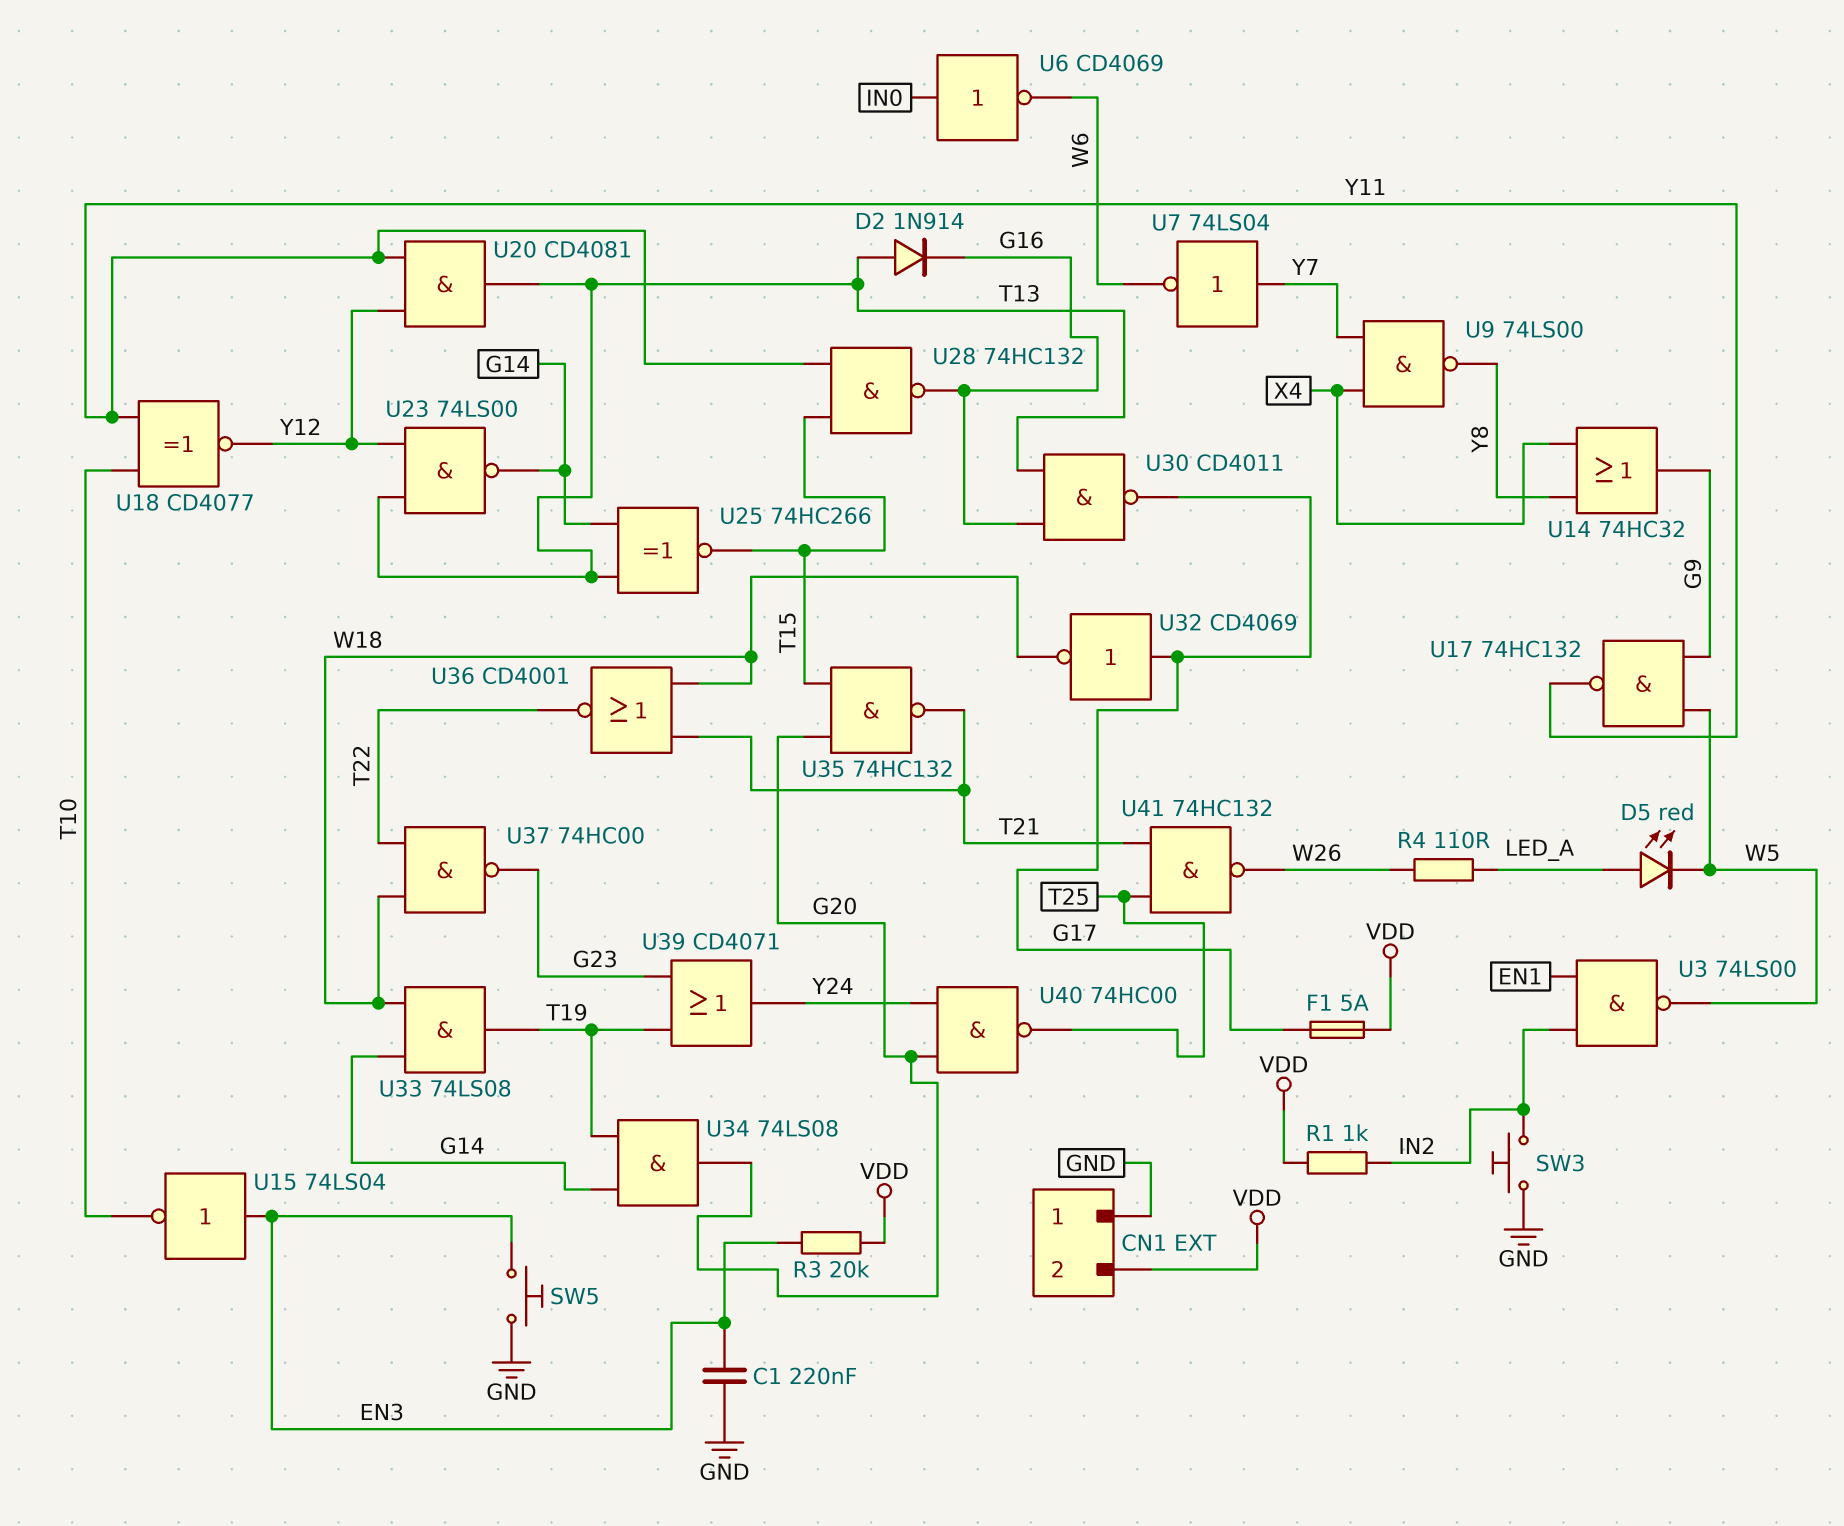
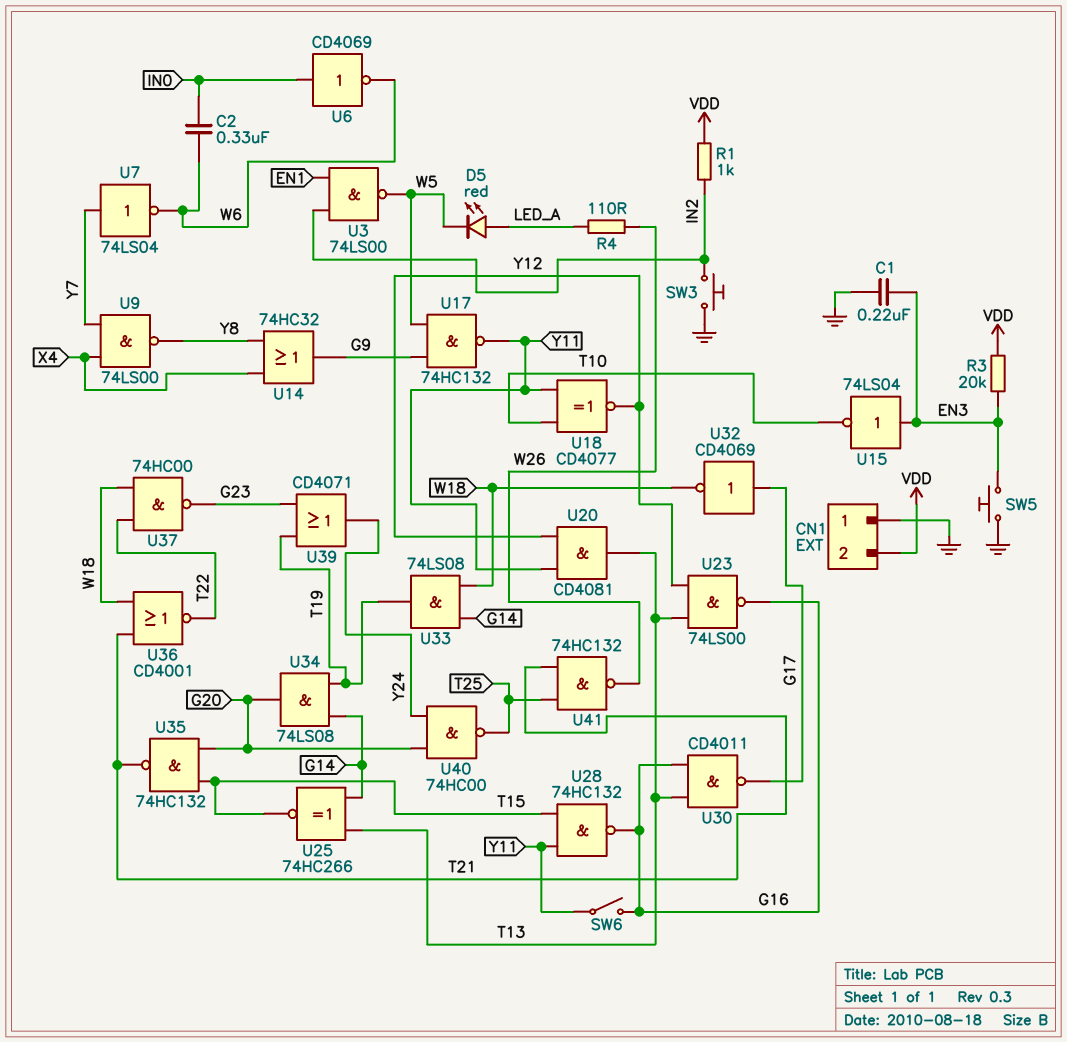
C2: none -> 330nF (IN0, W6)
D2: diode 1N914 (A T13, K G16) -> none
F1: 5A (G17, VDD) -> none
SW6: none -> switch (G16, Y11)
U23: NAND 74LS00 (in T13, in Y12, out G14) -> NAND 74LS00 (in T13, in Y12, out G16)

